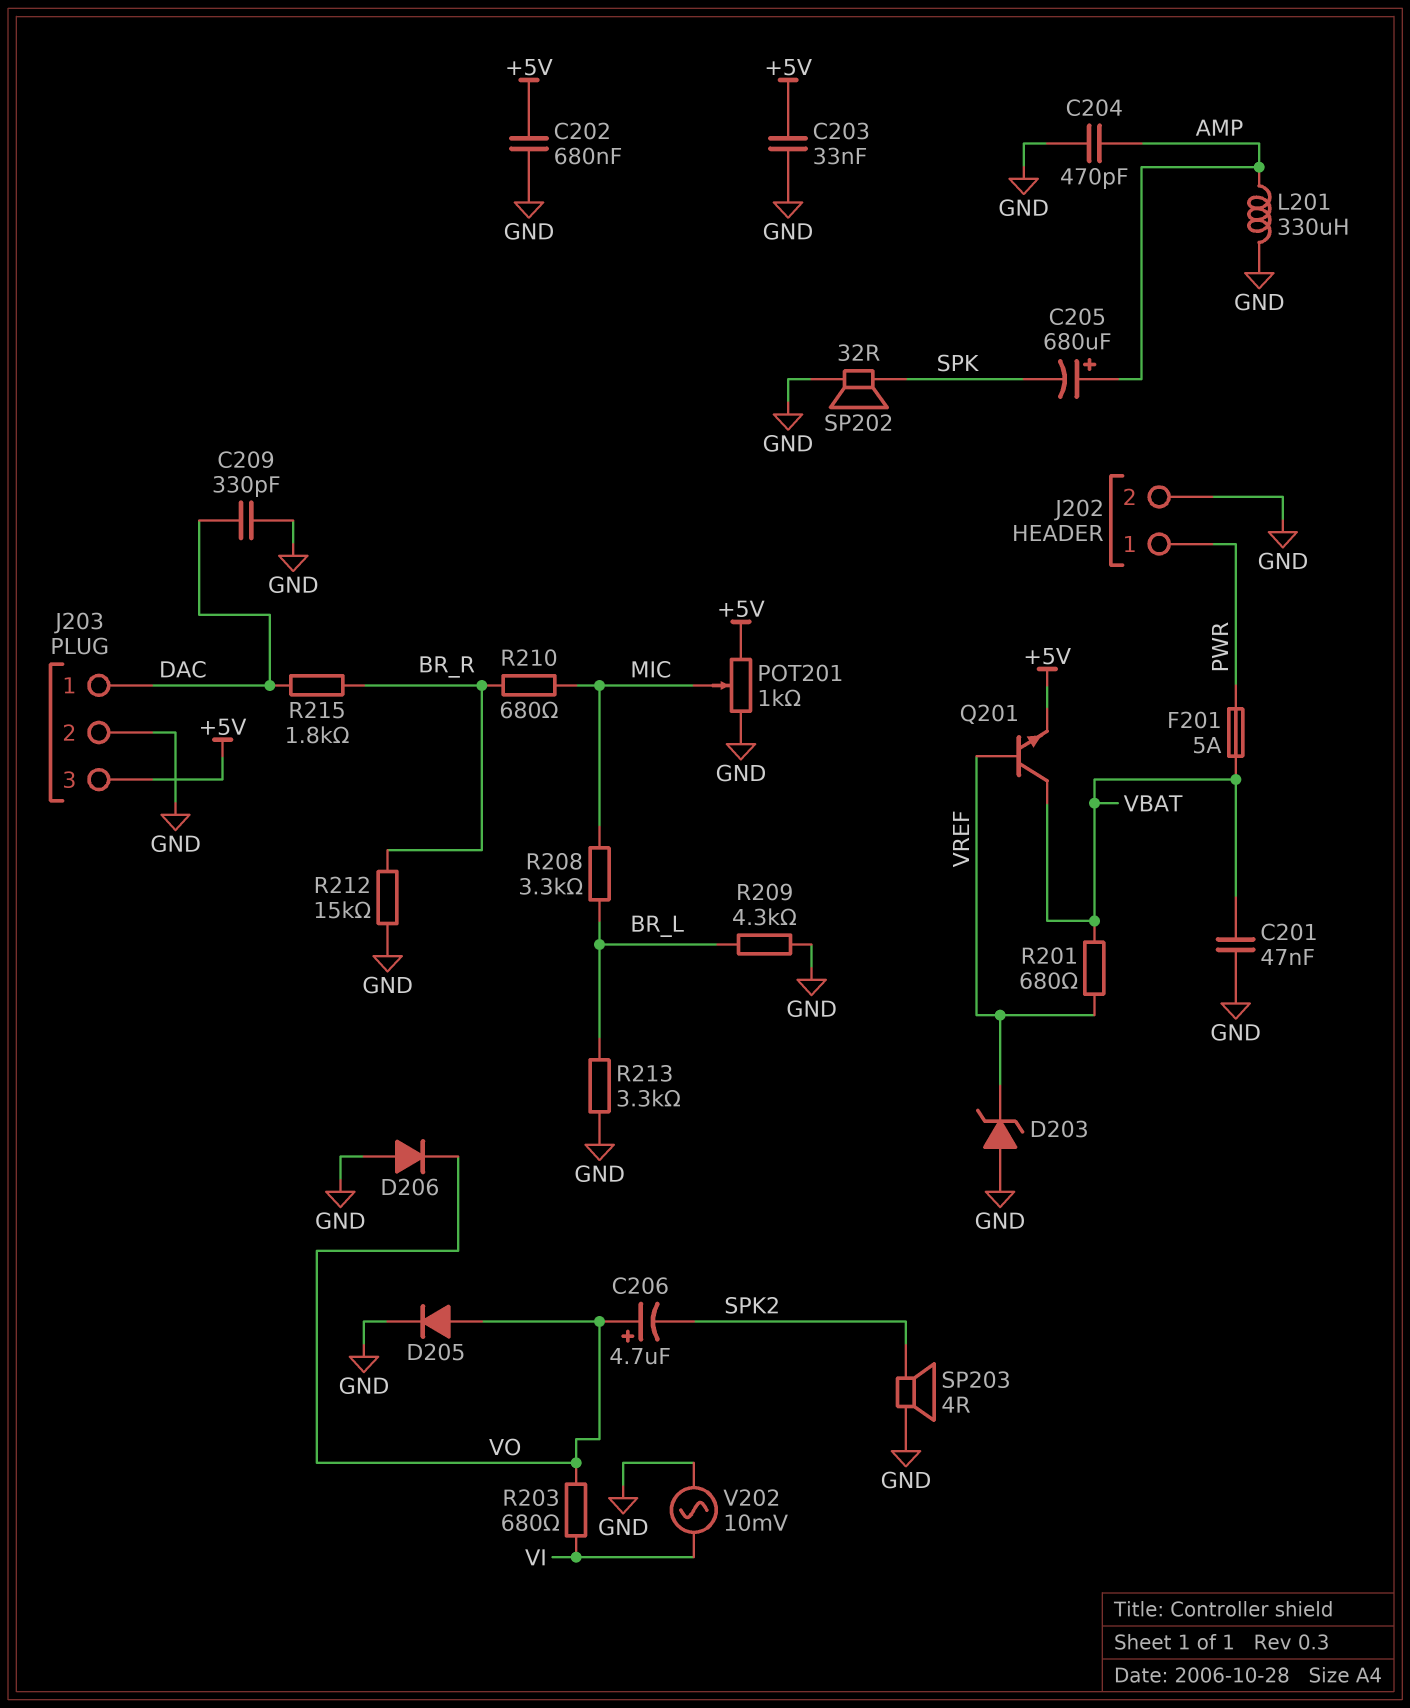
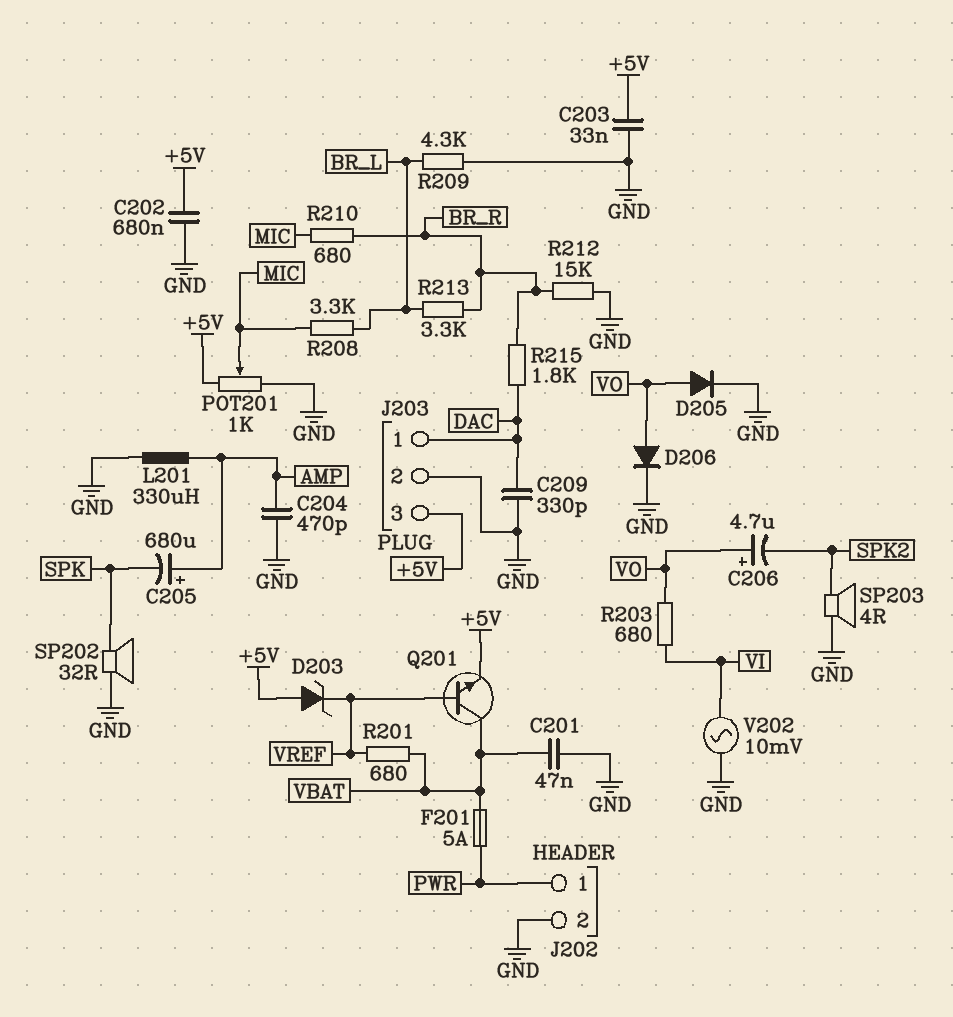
D203: zener (A GND, K VREF) -> zener (A +5V, K VREF)
D206: diode (A GND, K VO) -> diode (A VO, K GND)
R213: 3.3k (BR_L, GND) -> 3.3k (BR_L, BR_R)

